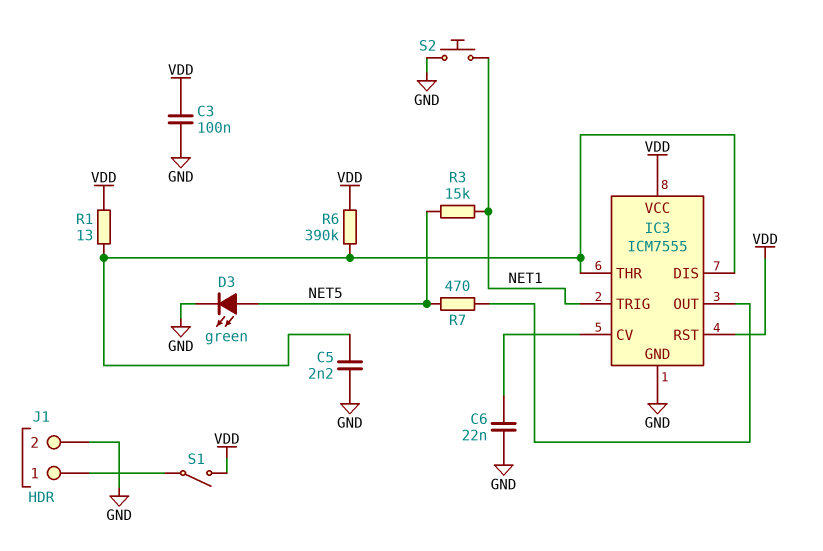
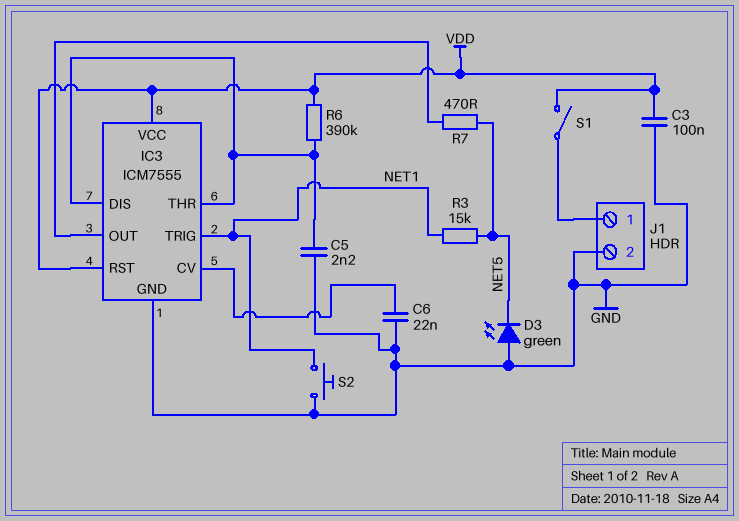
D3: LED green (A NET5, K GND) -> LED green (A GND, K NET5)
R1: 13 (IC3/DIS, VDD) -> none

